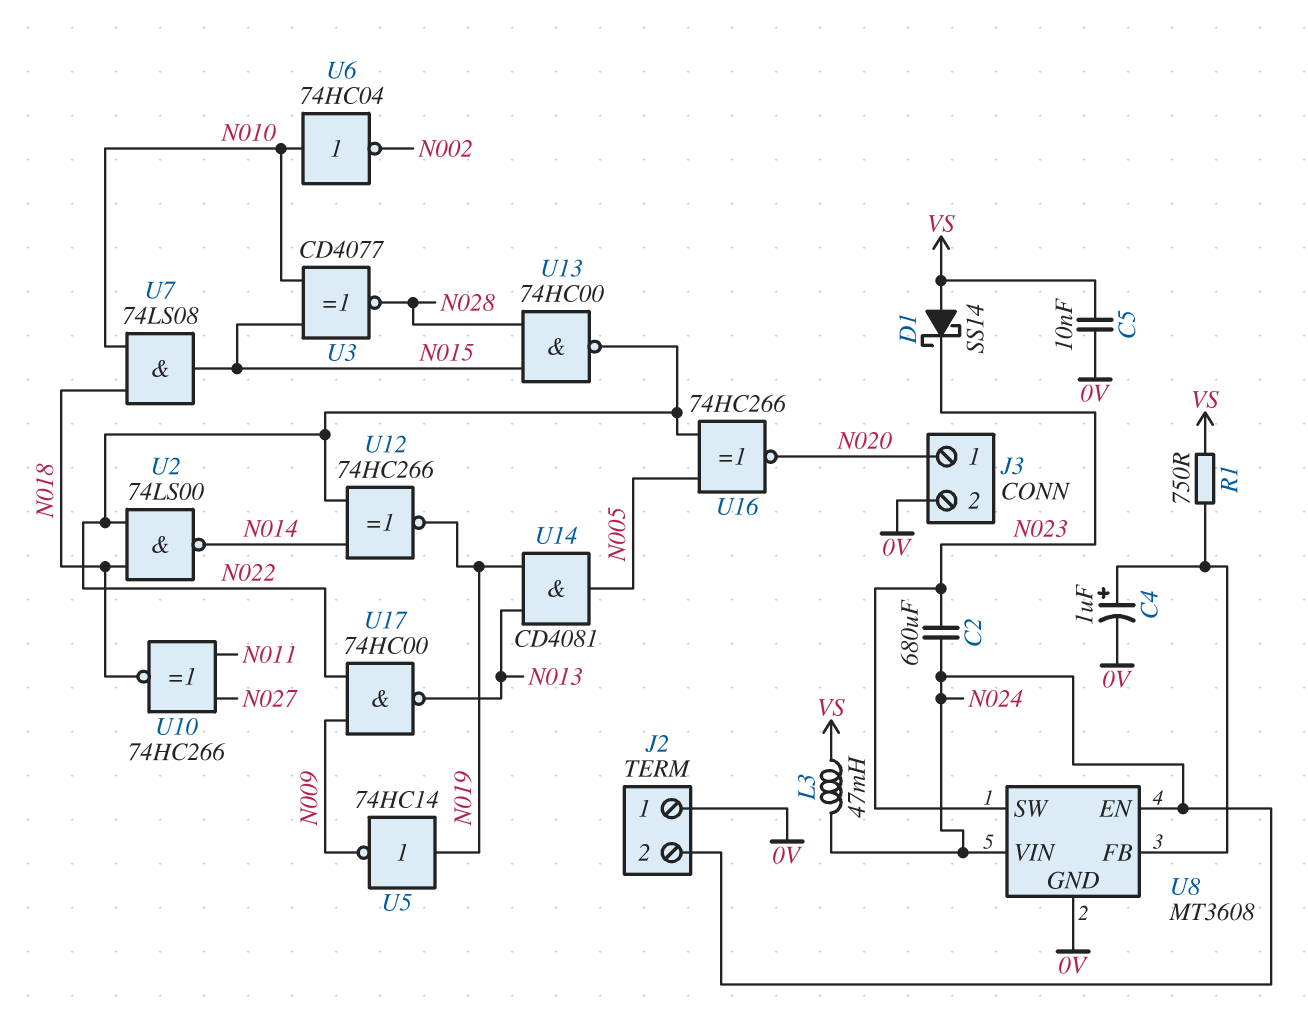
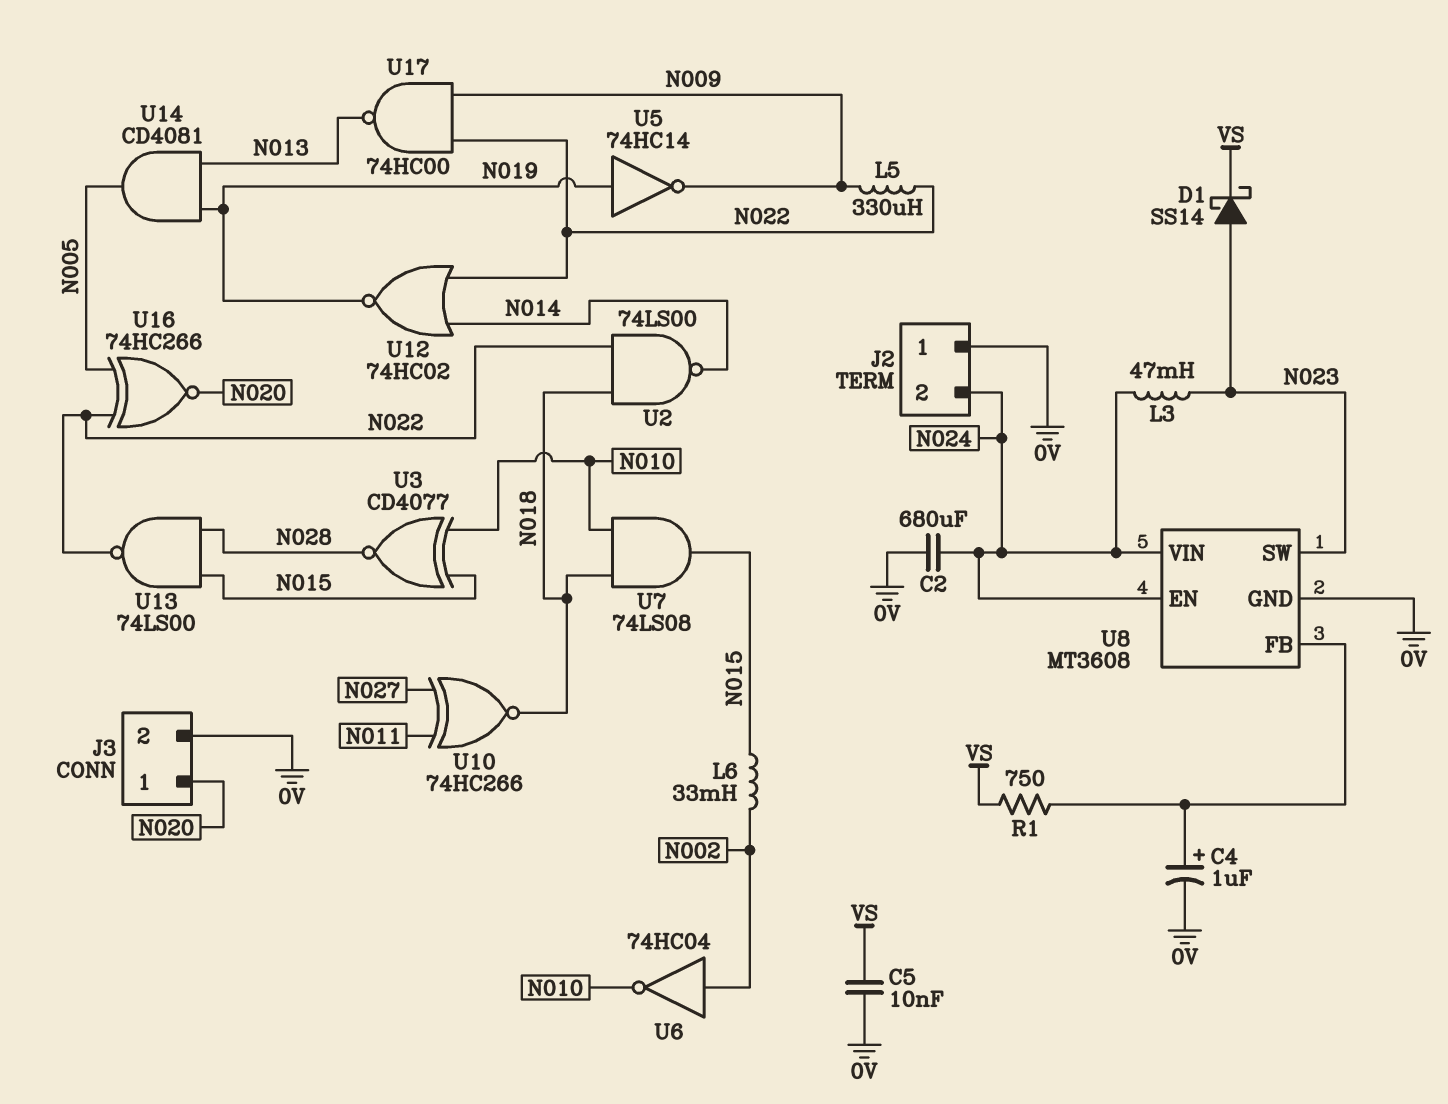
C2: 680uF (N023, N024) -> 680uF (0V, N024)
D1: schottky SS14 (A VS, K N023) -> schottky SS14 (A N023, K VS)
L3: 47mH (N024, VS) -> 47mH (N023, N024)
L5: none -> 330uH (N009, N022)
L6: none -> 33mH (N002, N015)
U6: NOT 74HC04 (in N010, out N002) -> NOT 74HC04 (in N002, out N010)
U12: XNOR 74HC266 (in N014, in N022, out N019) -> NOR 74HC02 (in N014, in N022, out N019)
U13: NAND 74HC00 (in N015, in N028, out N022) -> NAND 74LS00 (in N015, in N028, out N022)

